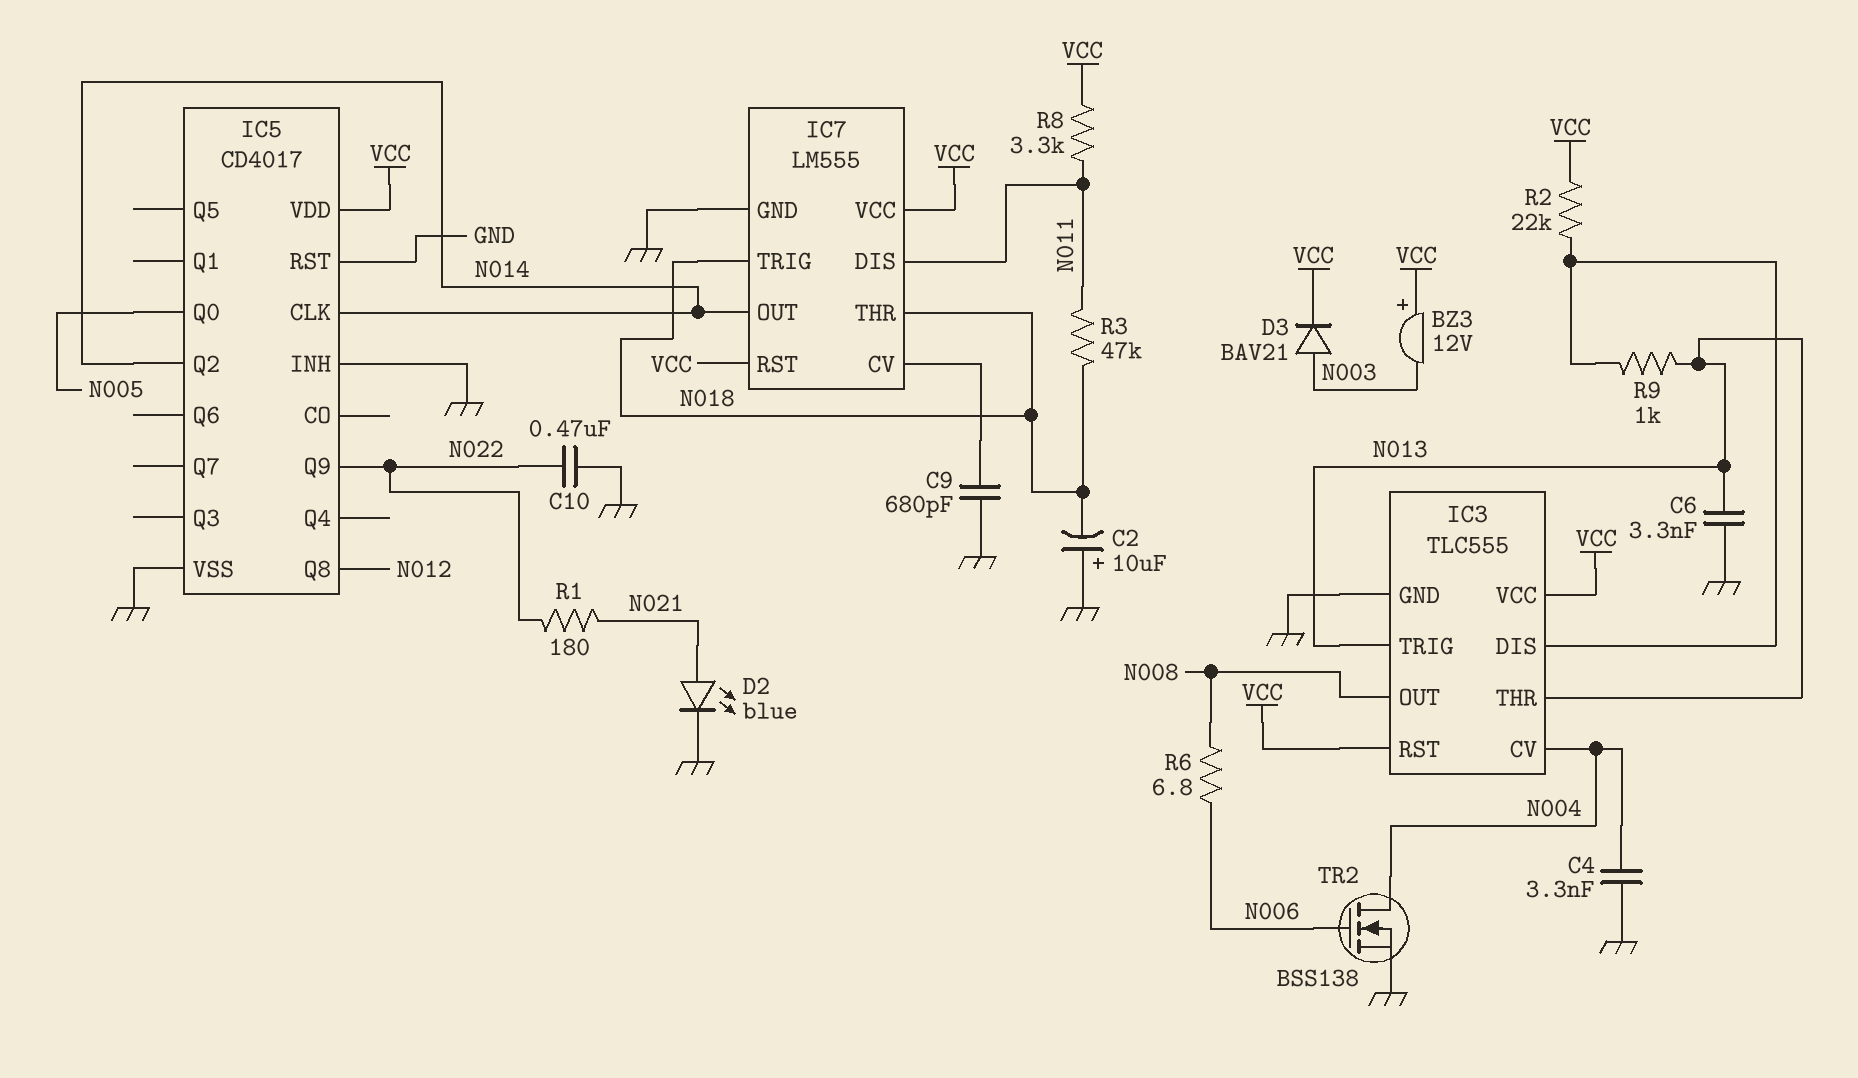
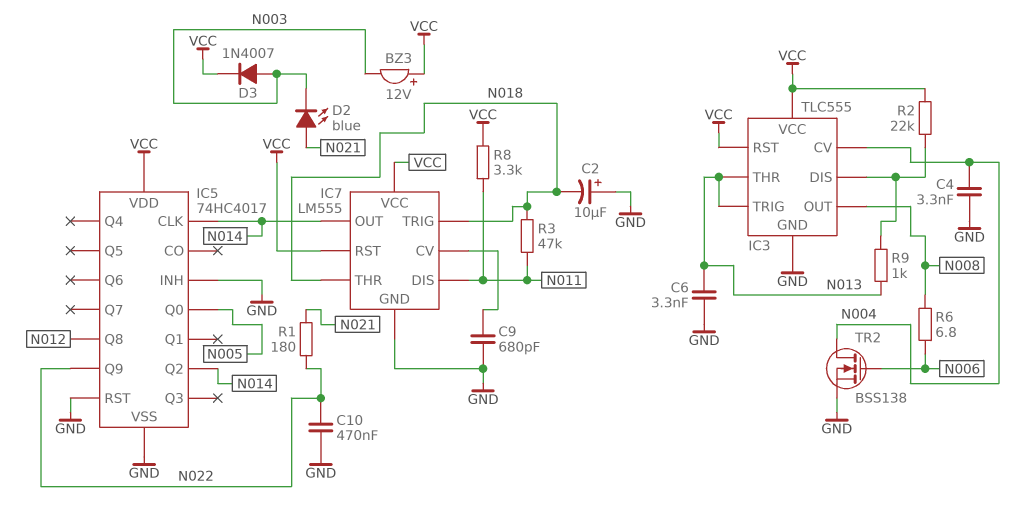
D2: LED blue (A N021, K GND) -> LED blue (A N021, K N003)
D3: diode BAV21 (A N003, K VCC) -> diode 1N4007 (A N003, K VCC)
IC5: CD4017 -> 74HC4017

